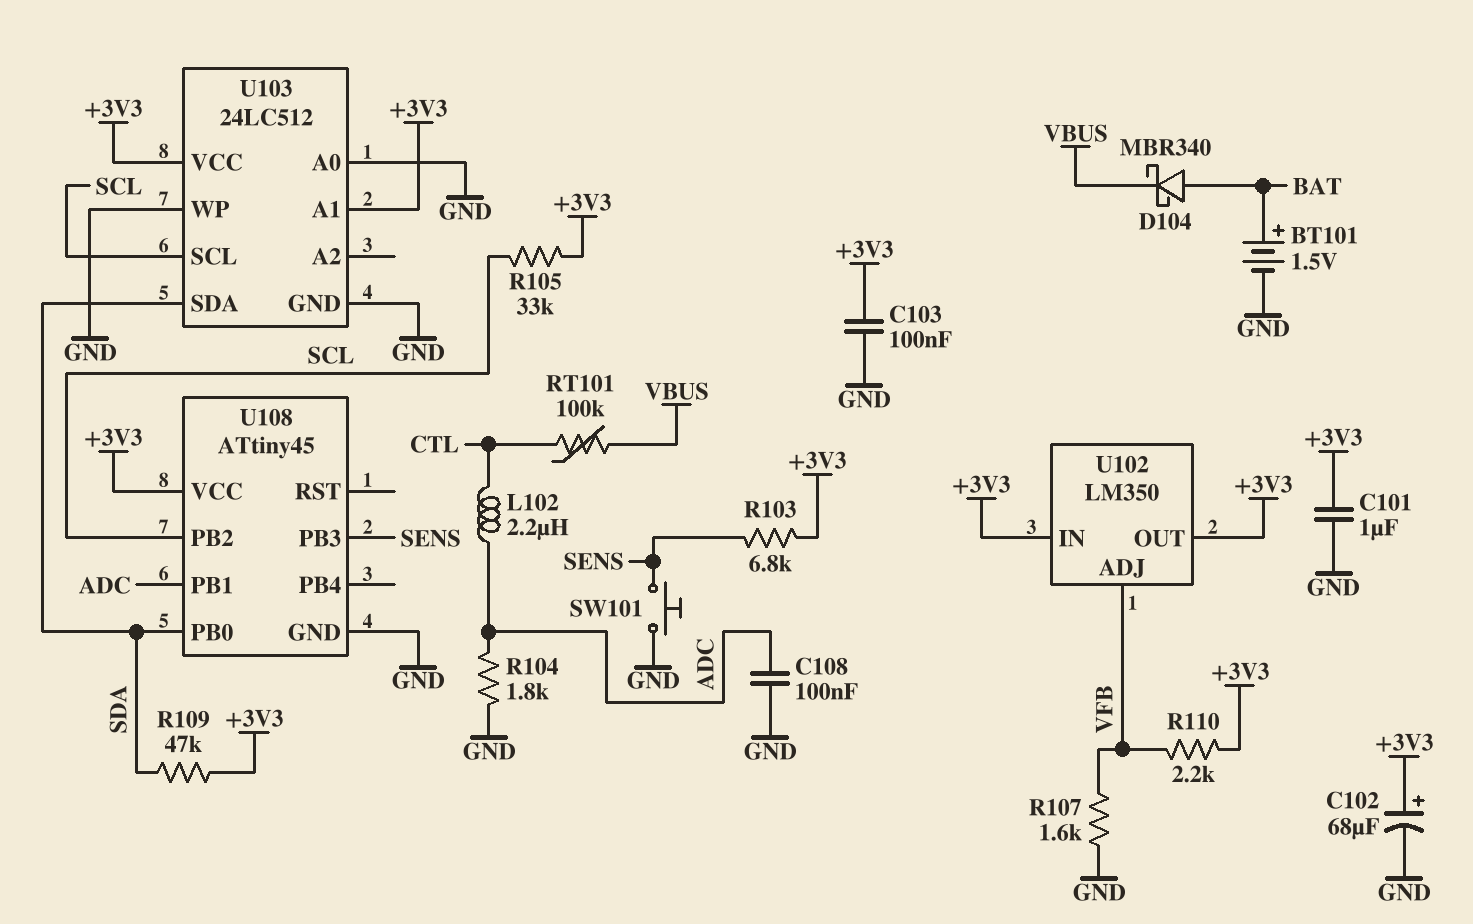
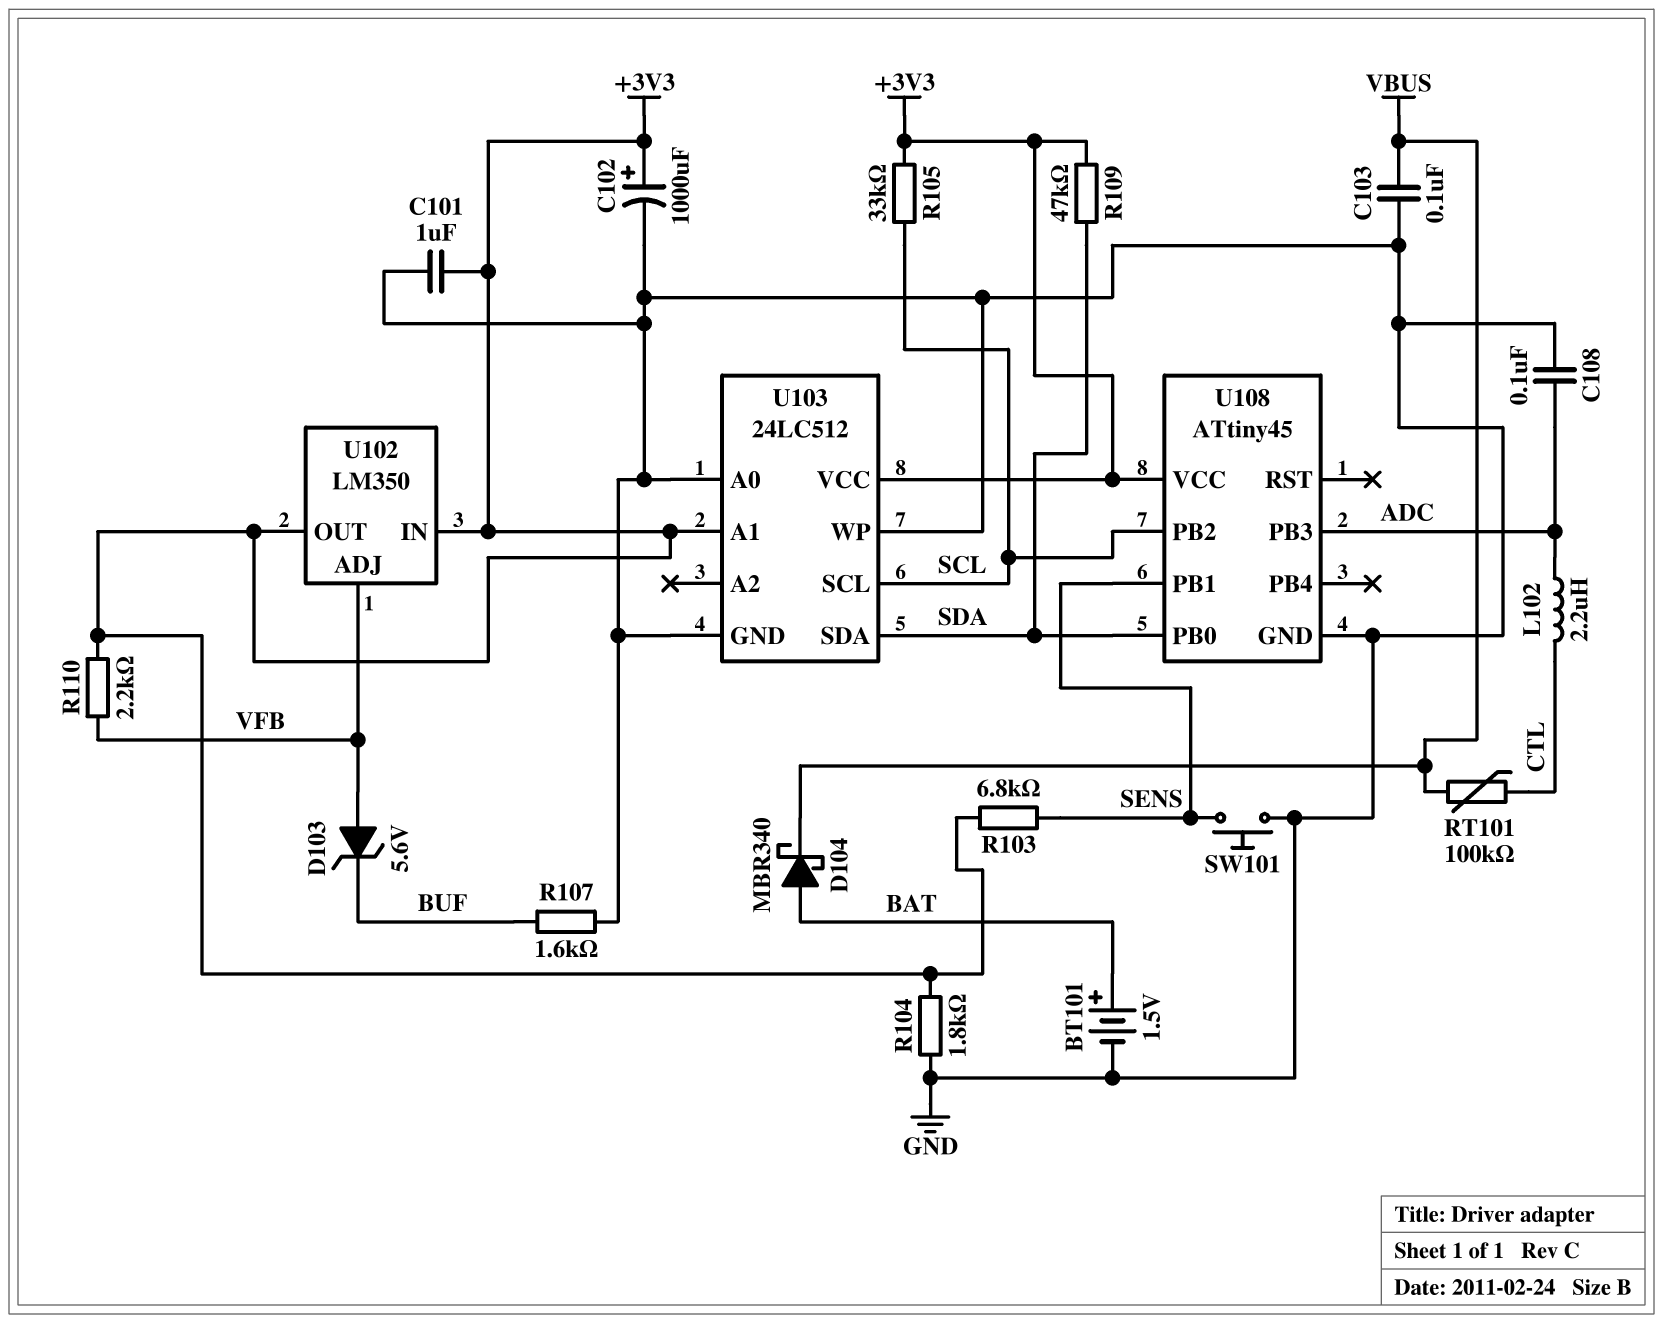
C102: 68uF (plus +3V3, minus GND) -> 1000uF (plus +3V3, minus GND)
C103: 100nF (+3V3, GND) -> 100nF (GND, VBUS)
D103: none -> zener 5.6V (A VFB, K BUF)
R104: 1.8k (ADC, GND) -> 1.8k (+3V3, GND)
R107: 1.6k (GND, VFB) -> 1.6k (BUF, GND)
U108 pin PB1: ADC -> SENS
U108 pin PB3: SENS -> ADC

